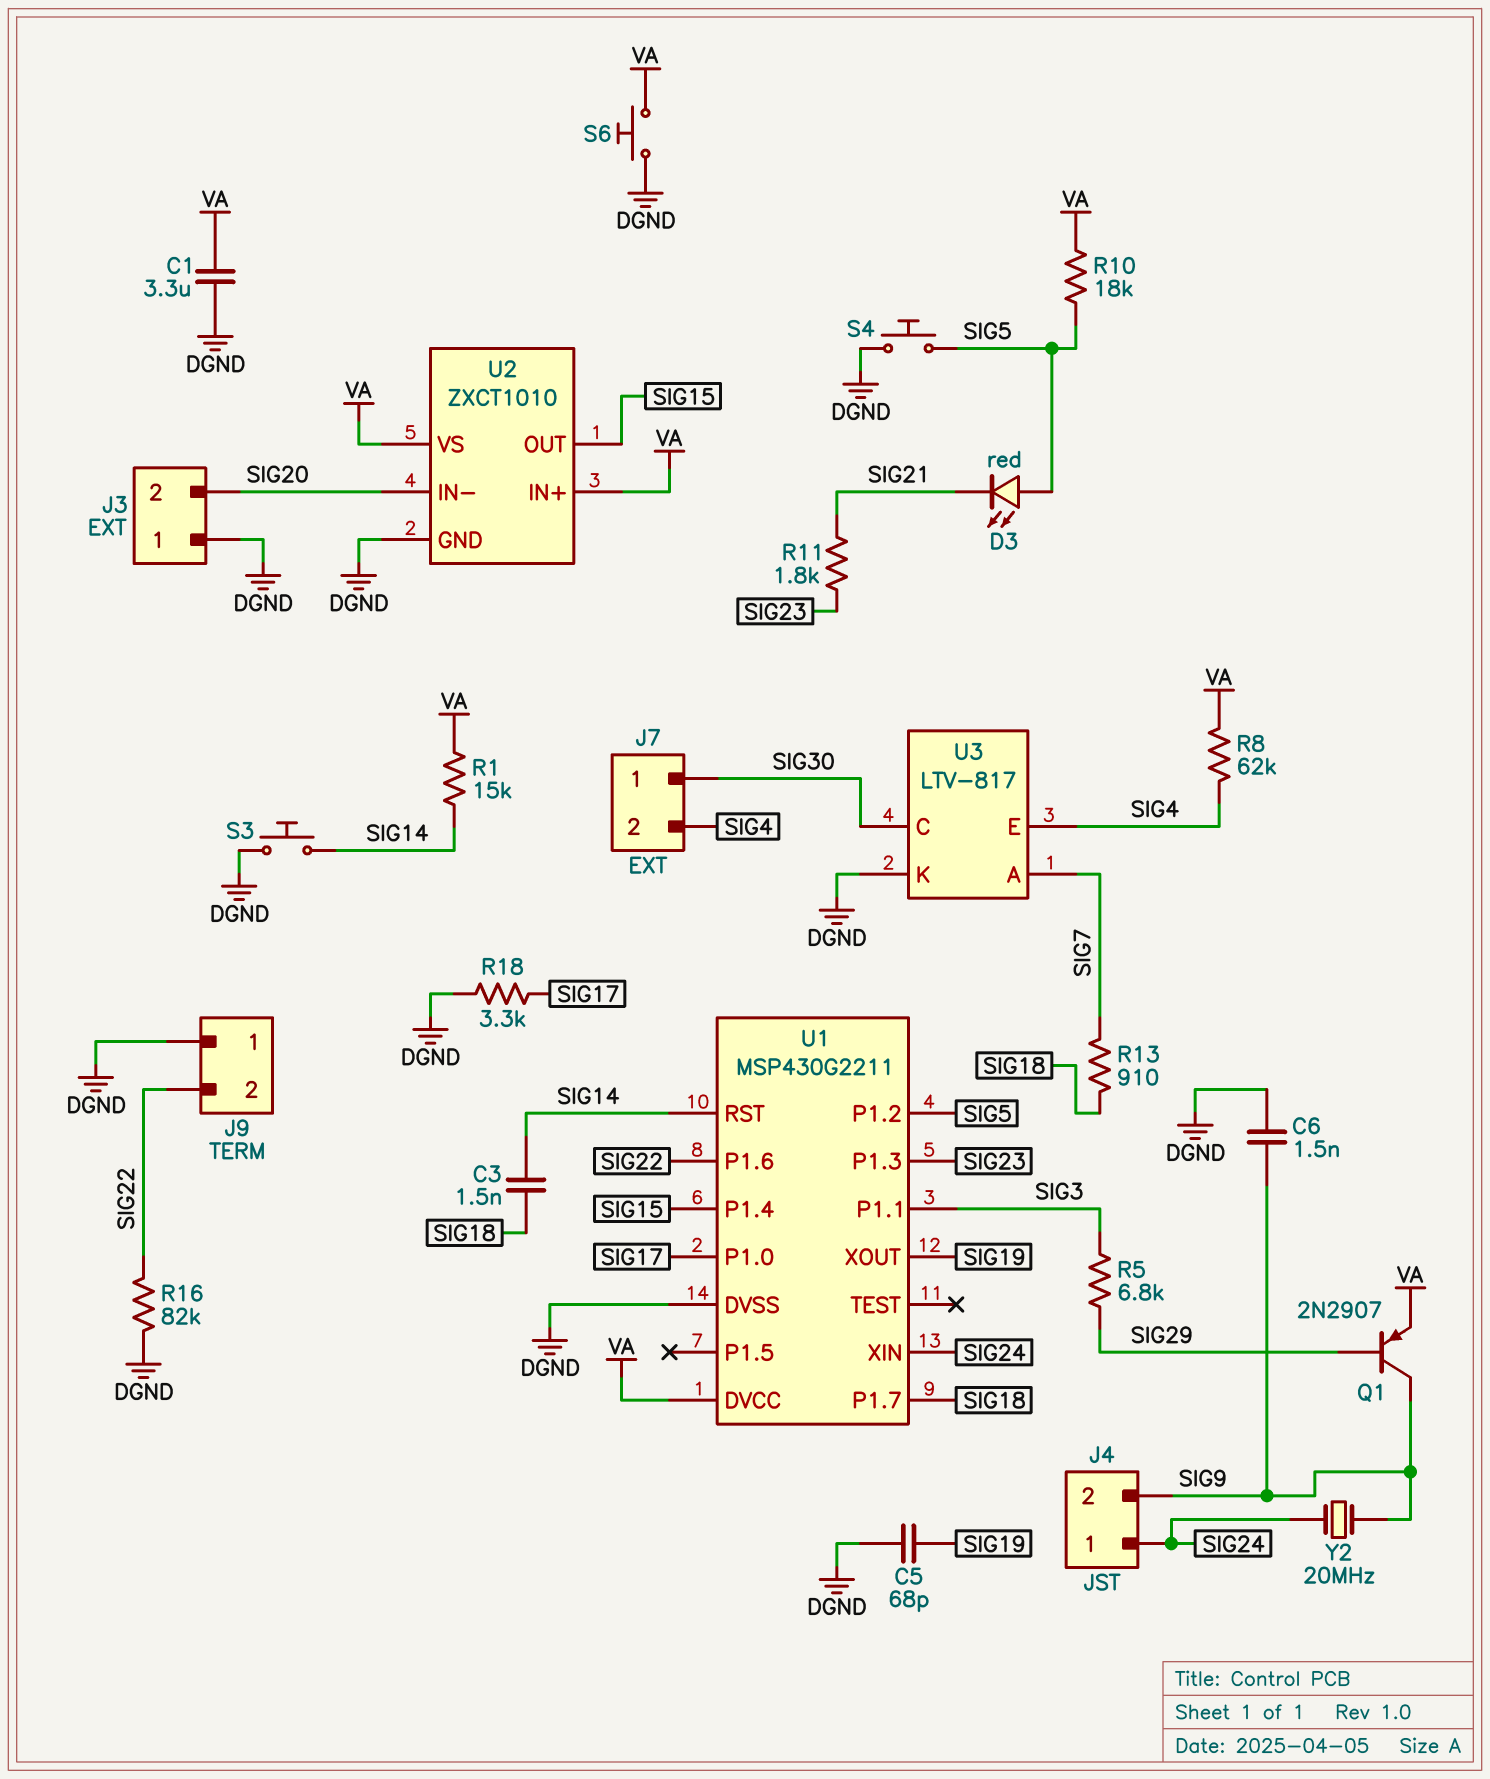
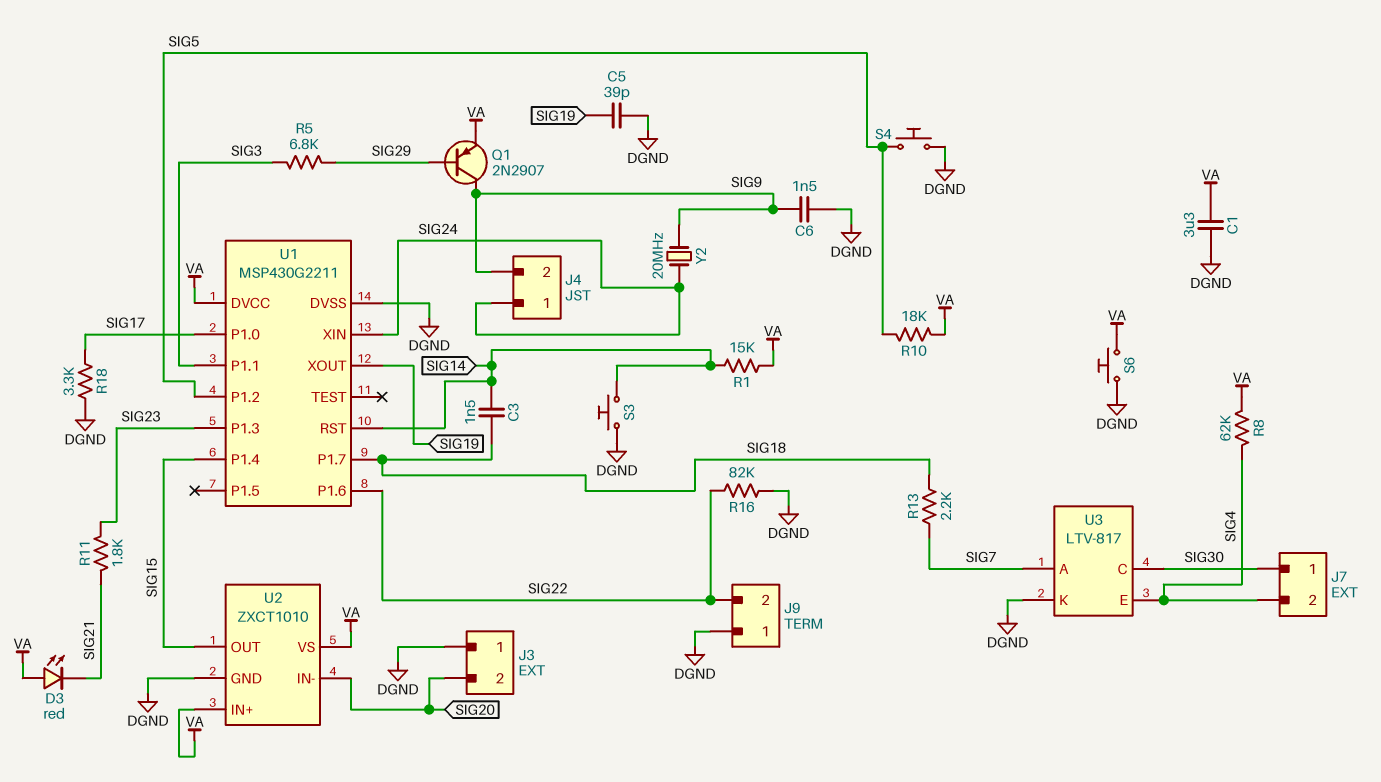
C5: 68pF (DGND, SIG19) -> 39pF (DGND, SIG19)
D3: LED red (A SIG5, K SIG21) -> LED red (A VA, K SIG21)
R13: 910 (SIG7, SIG18) -> 2.2k (SIG7, SIG18)

